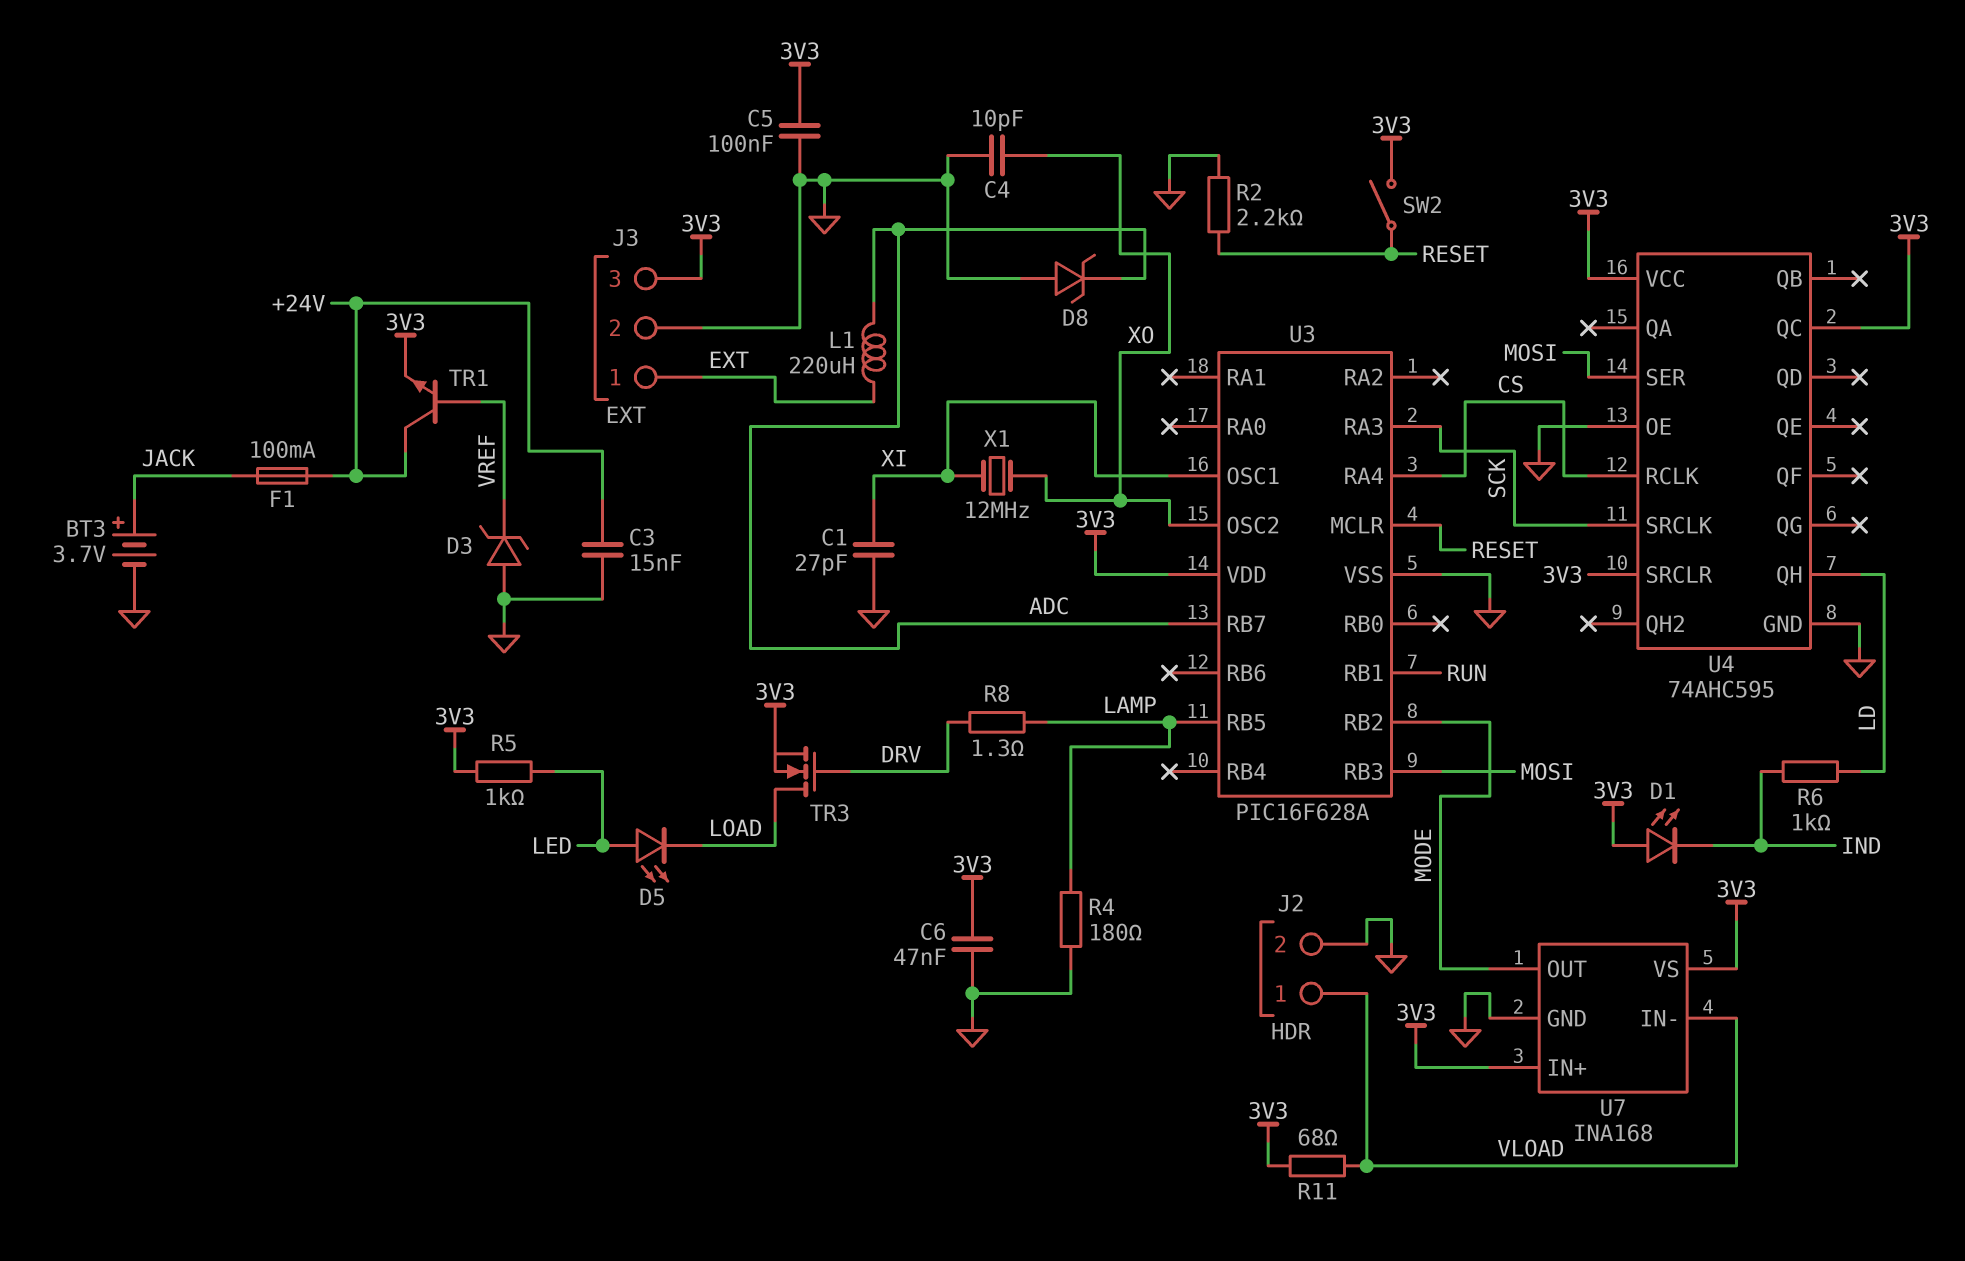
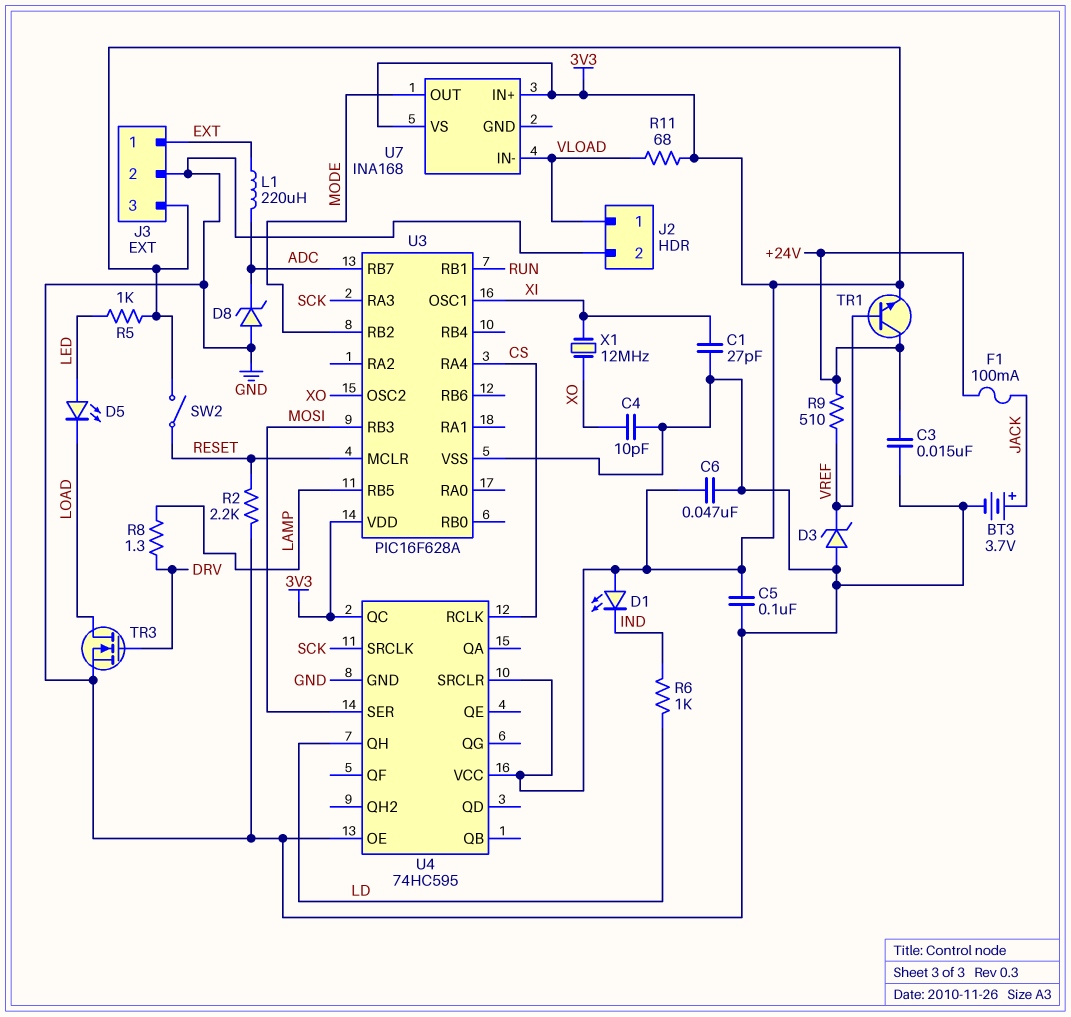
R4: 180 (GND, LAMP) -> none
R9: none -> 510 (+24V, VREF)
TR3: NMOS (G DRV, D LOAD, S 3V3) -> NMOS (G DRV, D LOAD, S GND)
U4: 74AHC595 -> 74HC595
U7 pin GND: GND -> none

